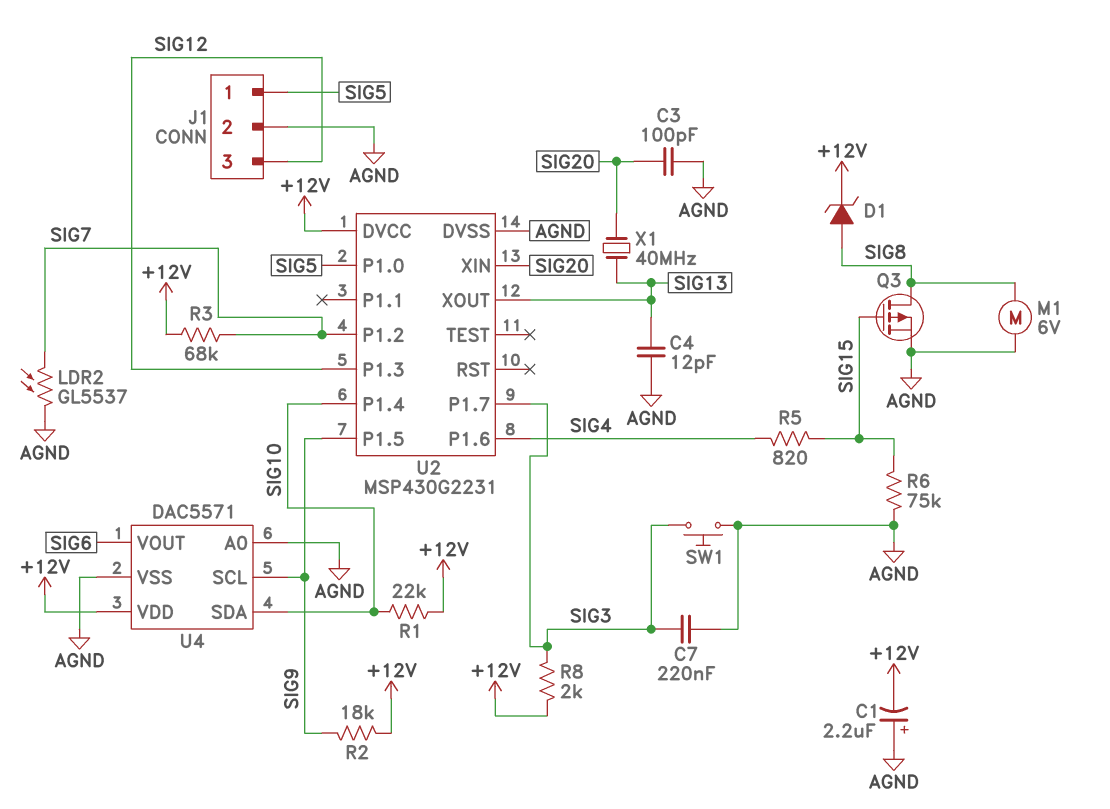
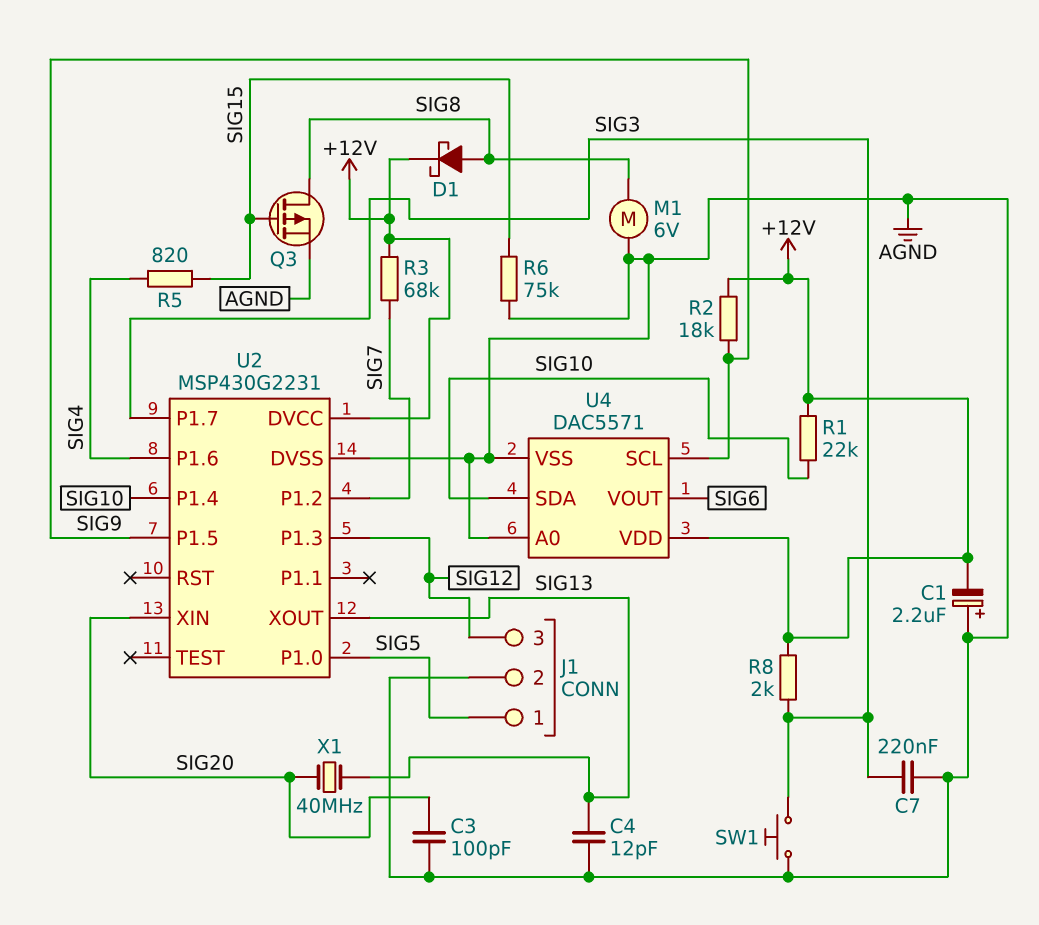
D1: zener (A SIG8, K +12V) -> schottky (A SIG8, K +12V)
LDR2: GL5537 (AGND, SIG7) -> none

